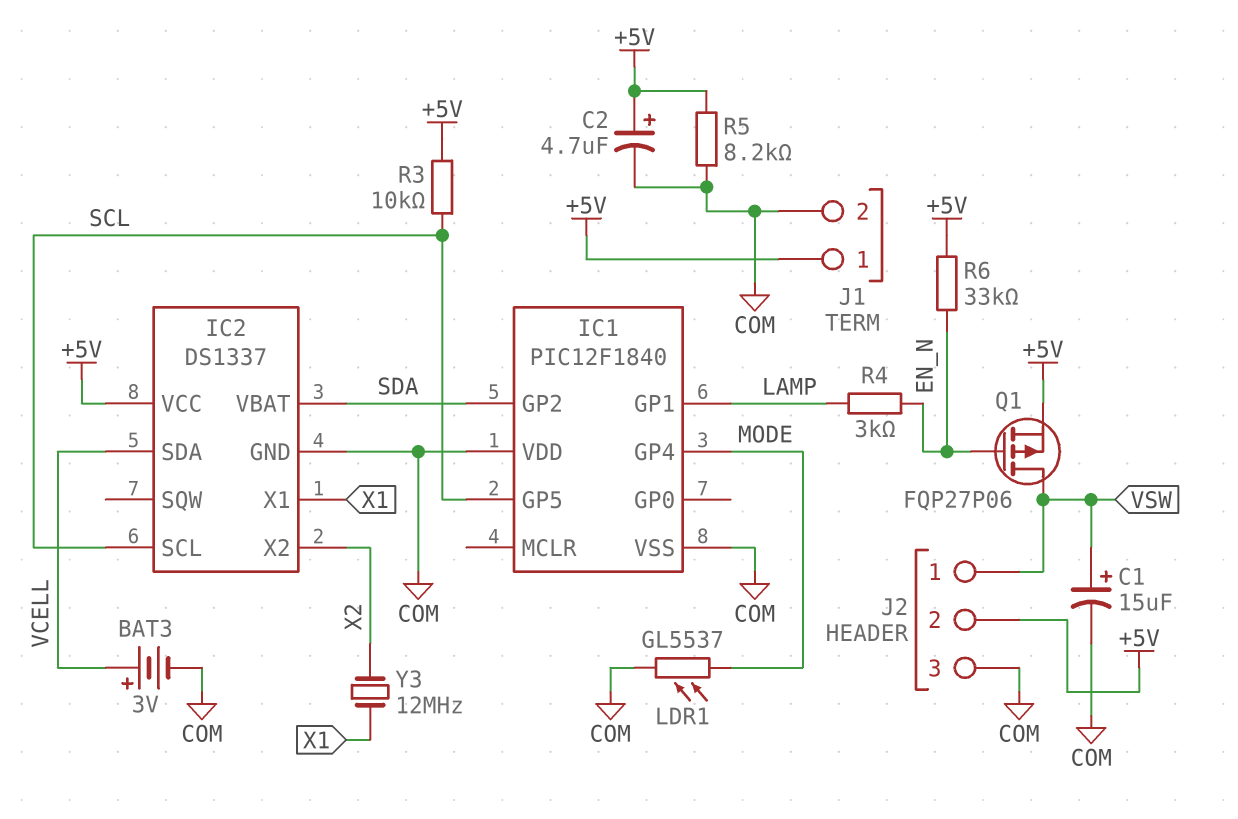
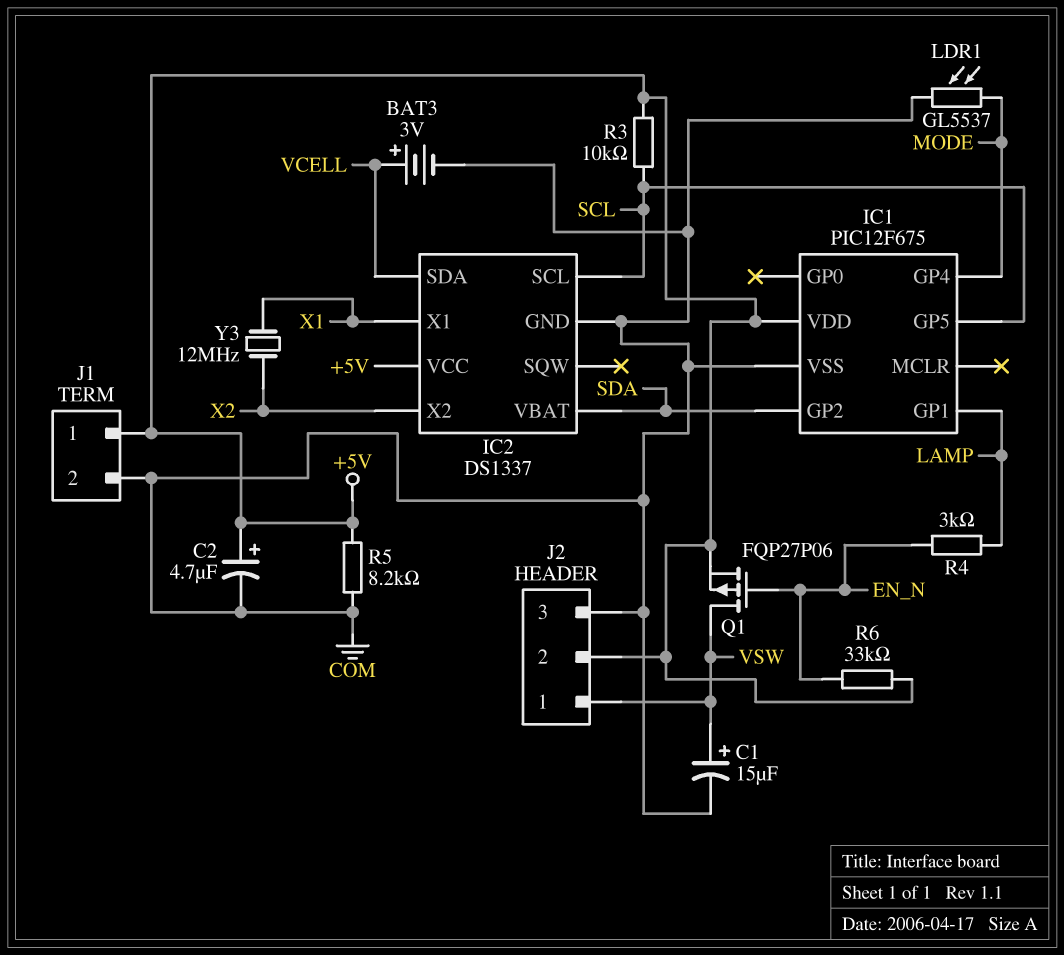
IC1: PIC12F1840 -> PIC12F675
IC1 pin VDD: COM -> +5V

